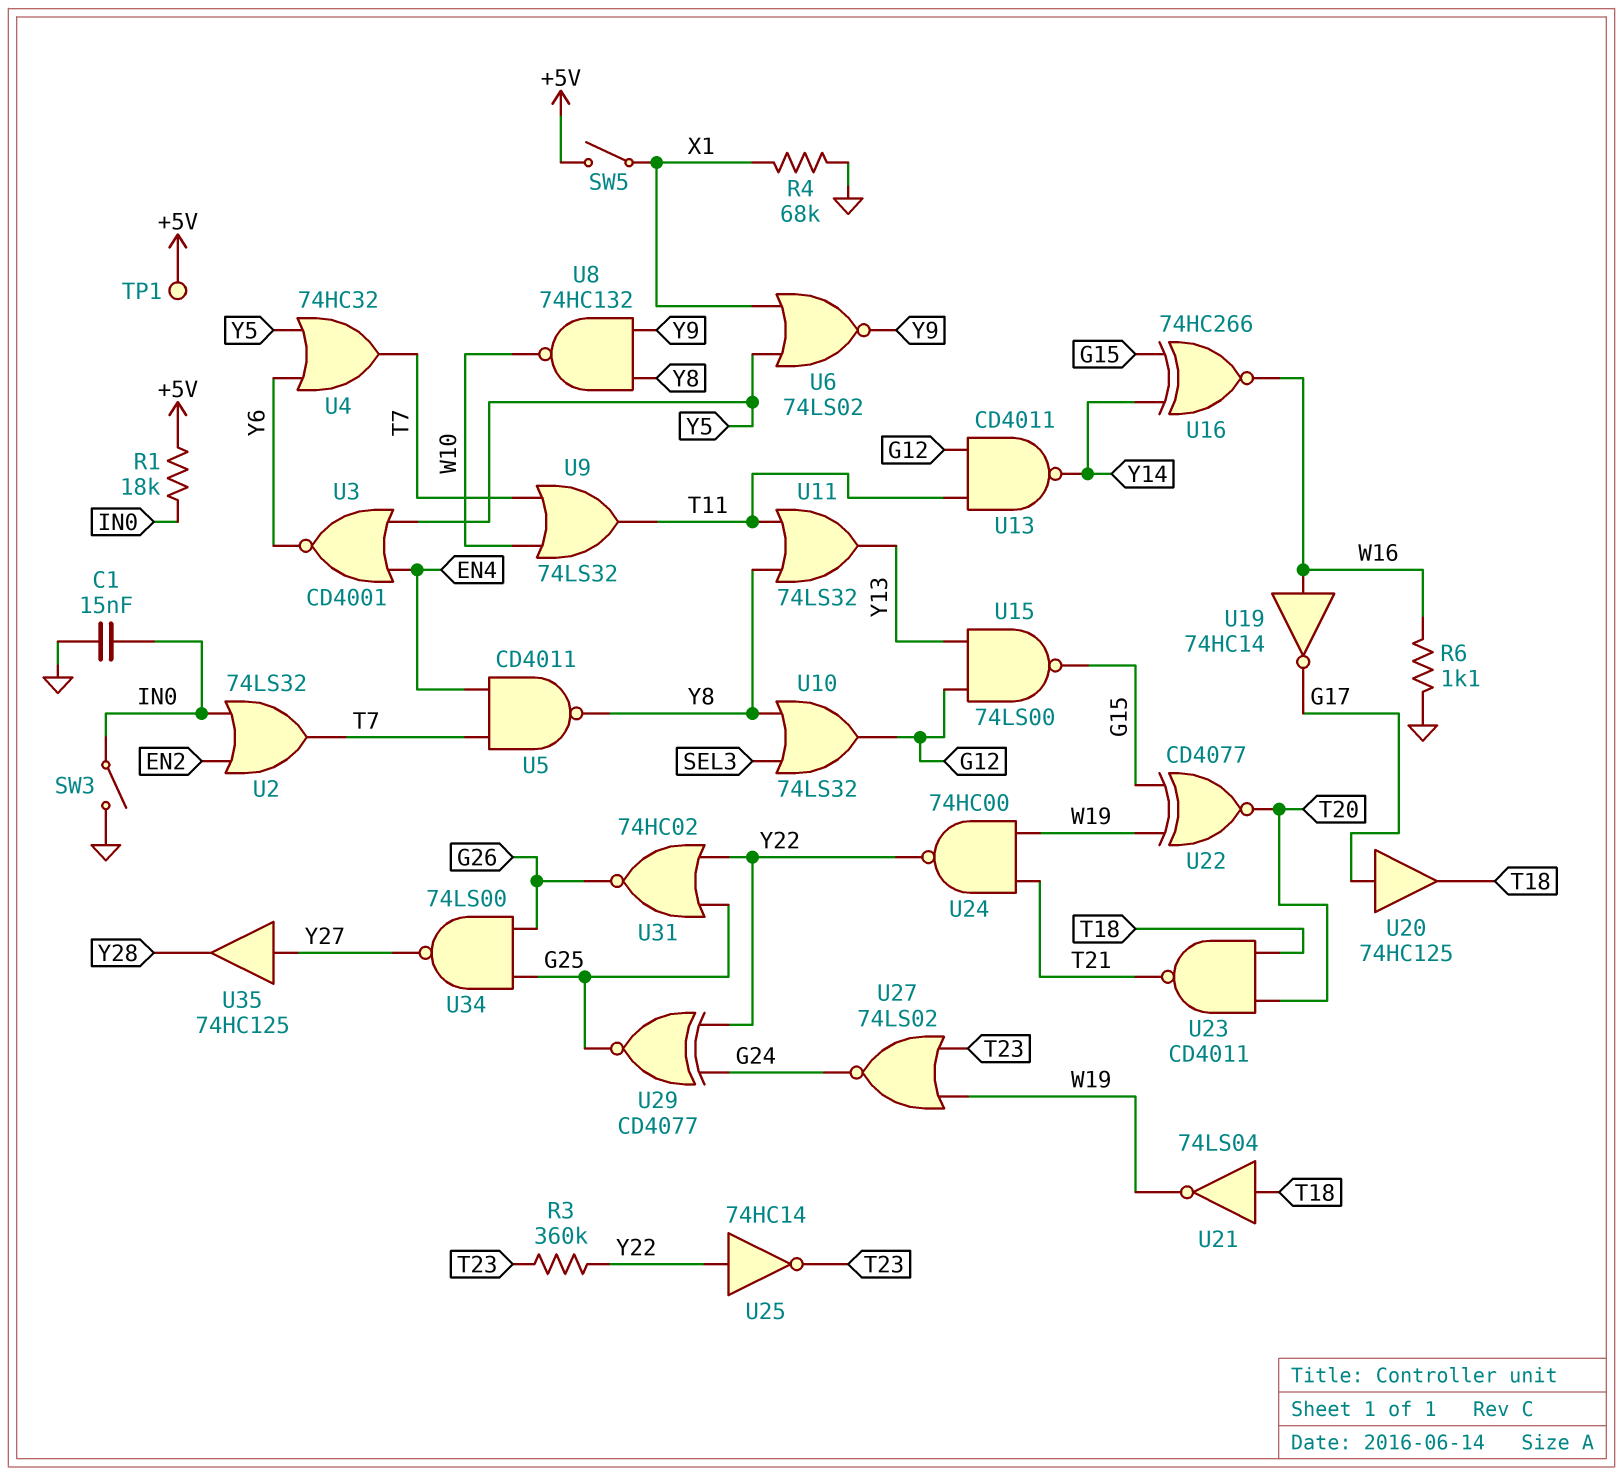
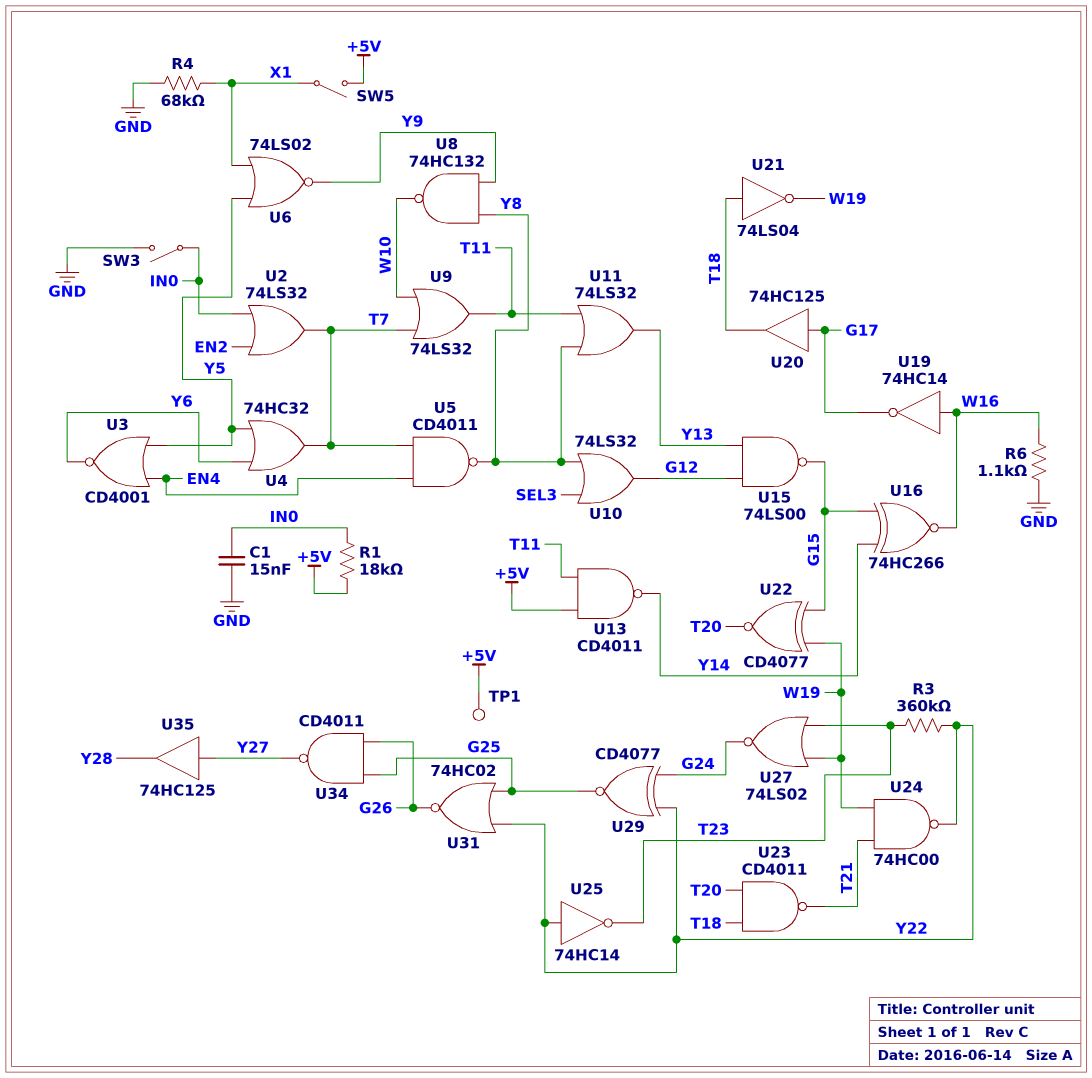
U13: NAND CD4011 (in G12, in T11, out Y14) -> NAND CD4011 (in +5V, in T11, out Y14)
U34: NAND 74LS00 (in G25, in G26, out Y27) -> NAND CD4011 (in G25, in G26, out Y27)

